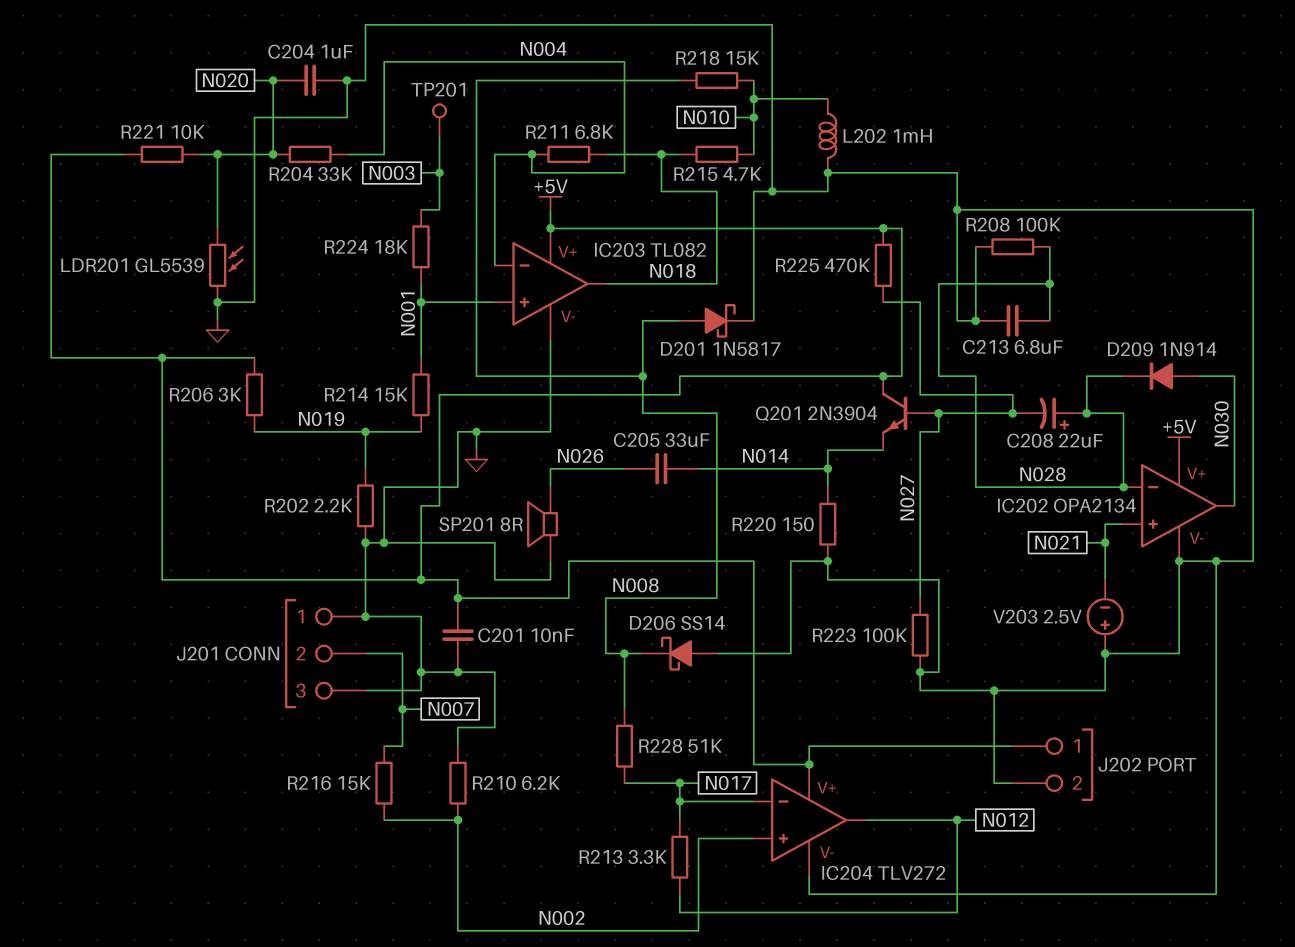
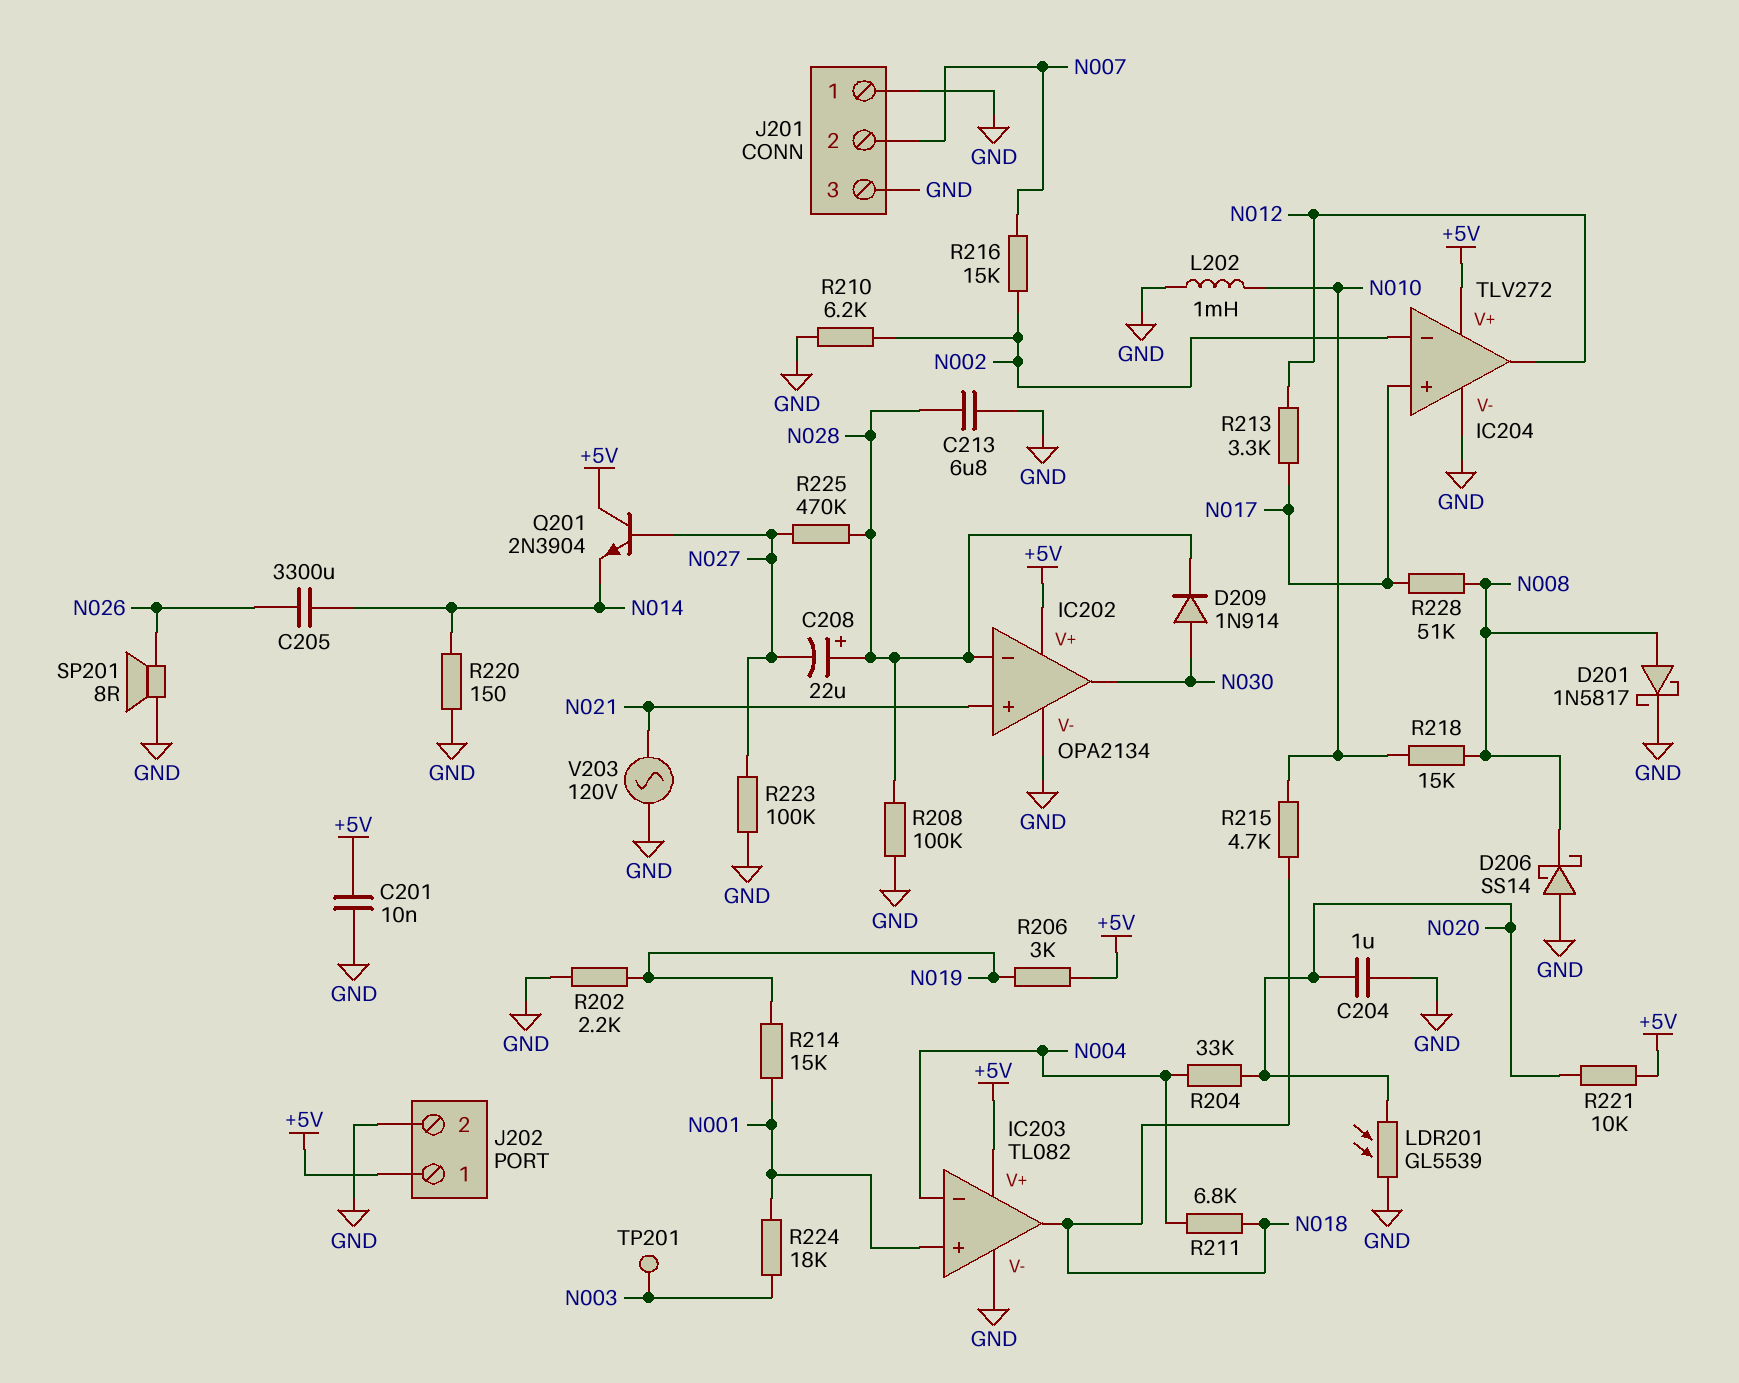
C205: 33uF (N014, N026) -> 3300uF (N014, N026)
IC204 pin in+: N002 -> N017
IC204 pin in-: N017 -> N002
R225: 470k (+5V, N027) -> 470k (N027, N028)
V203: 2.5V (plus GND, minus N021) -> AC 120V (GND, N021)

